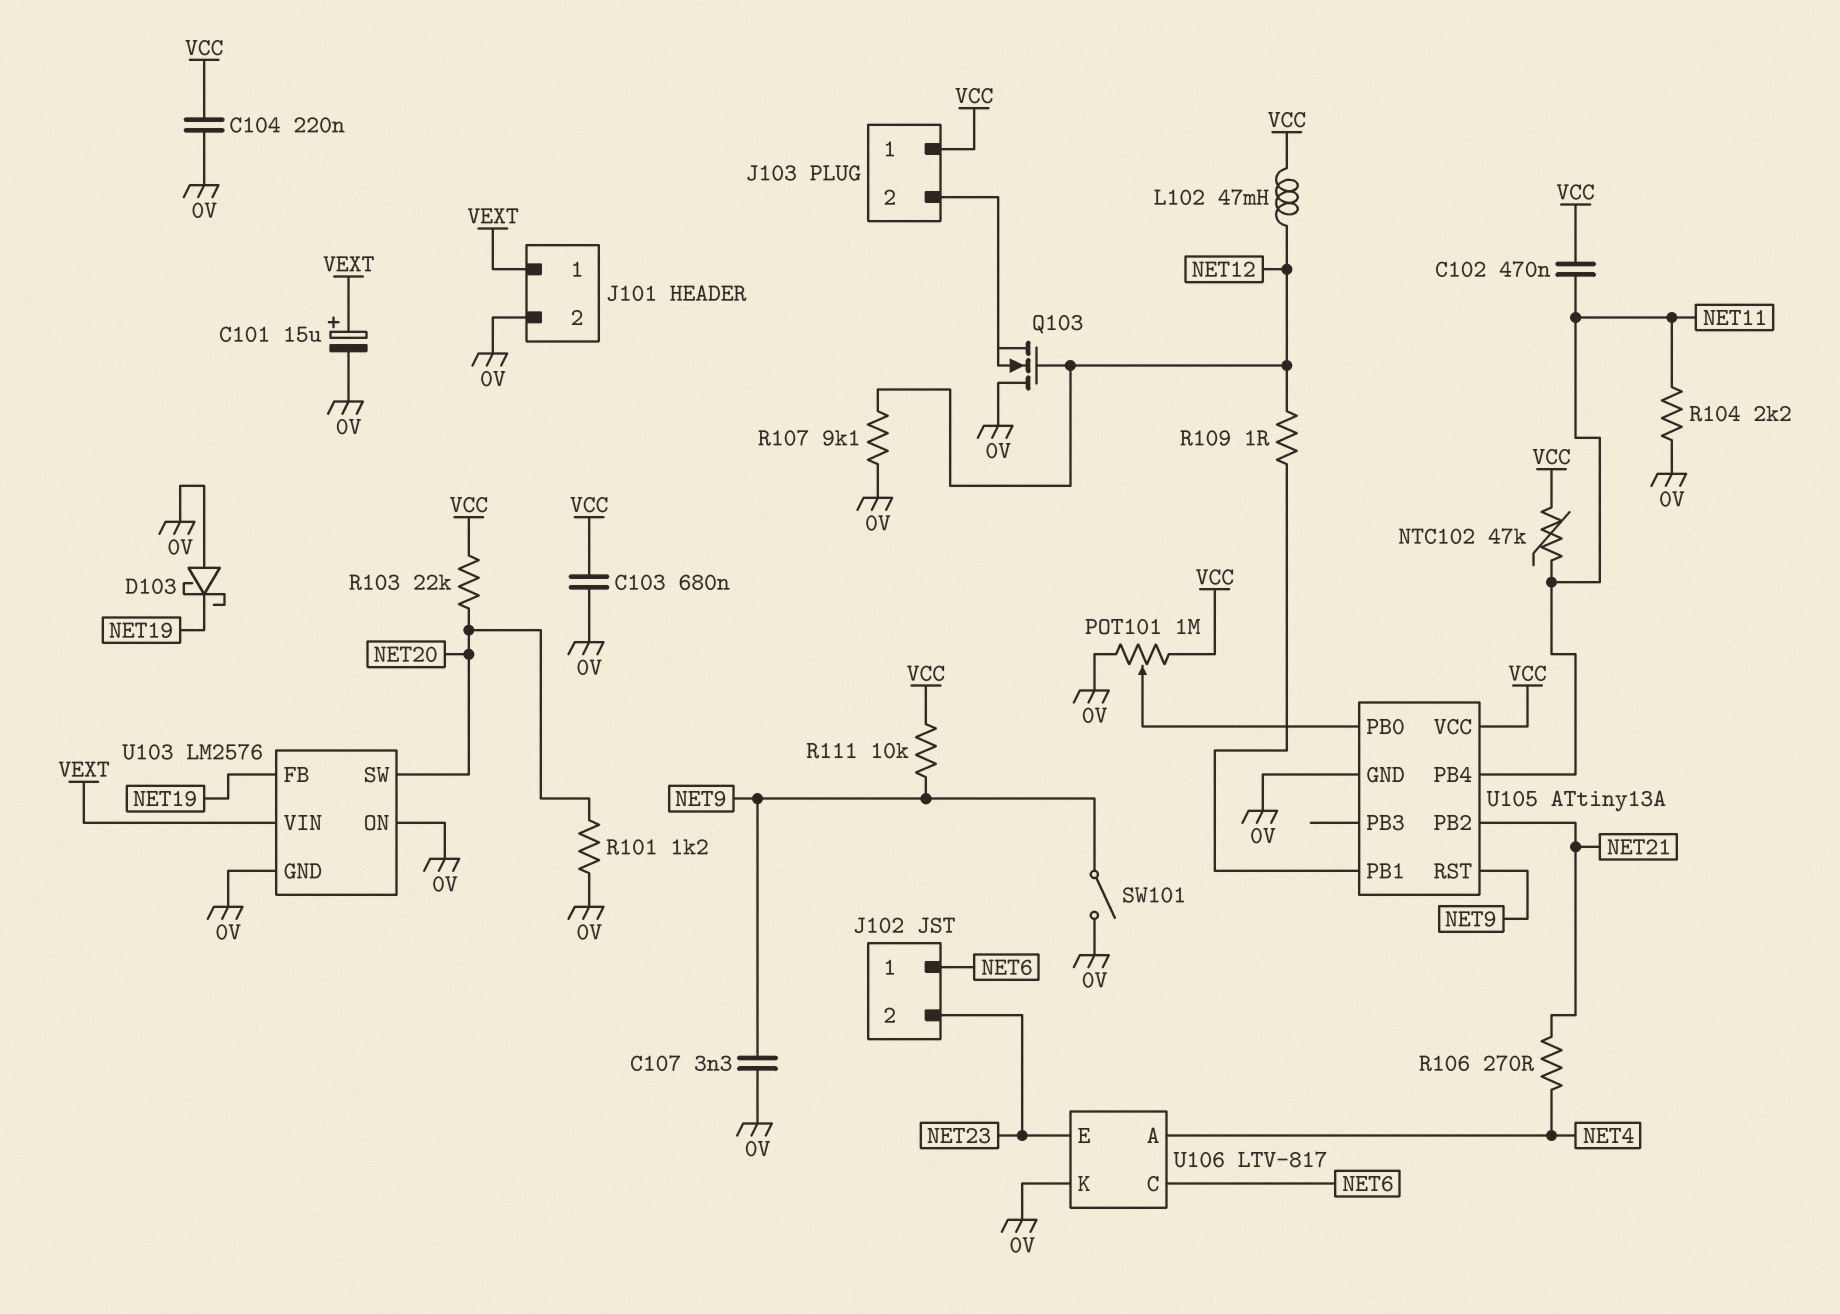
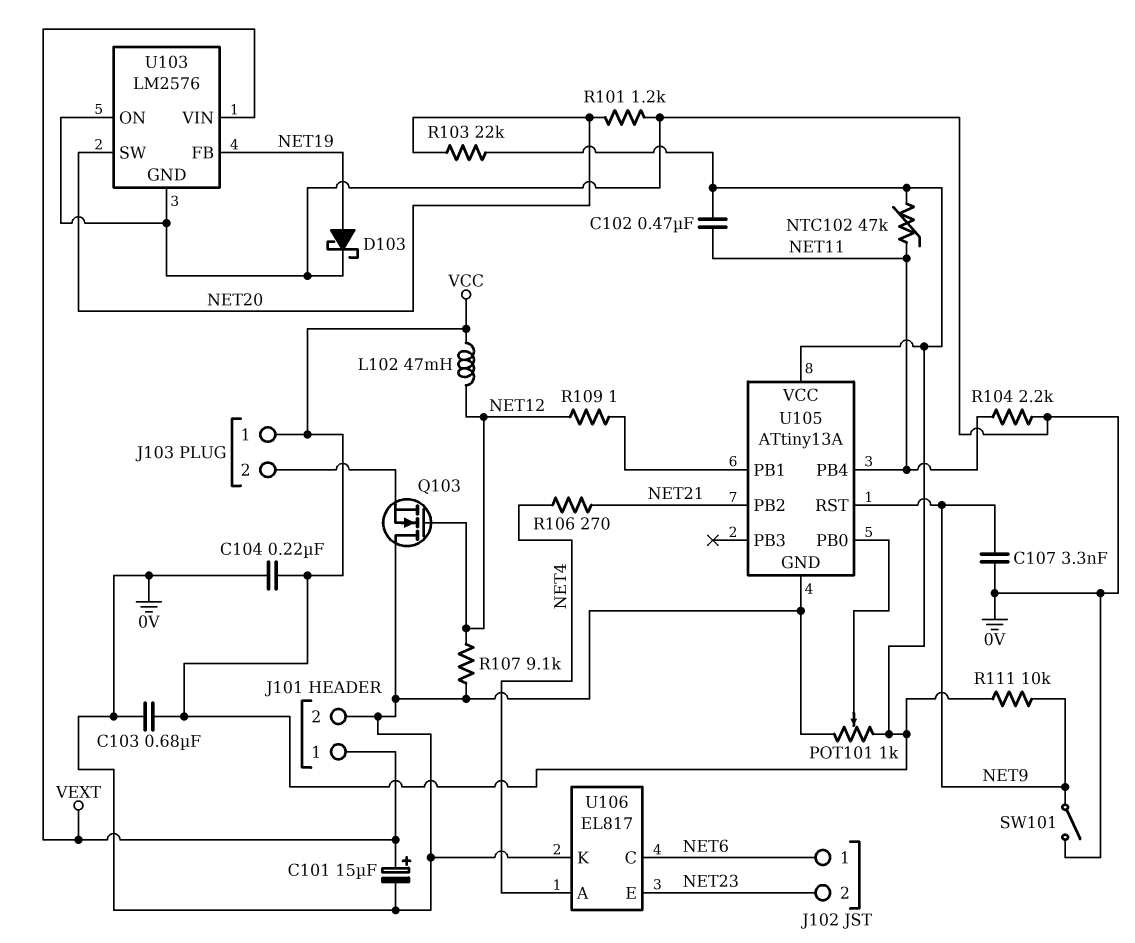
D103: schottky (A 0V, K NET19) -> schottky (A NET19, K 0V)
POT101: 1M (0V, VCC, wiper U105/PB0) -> 1k (0V, VCC, wiper U105/PB0)
U106: LTV-817 -> EL817

